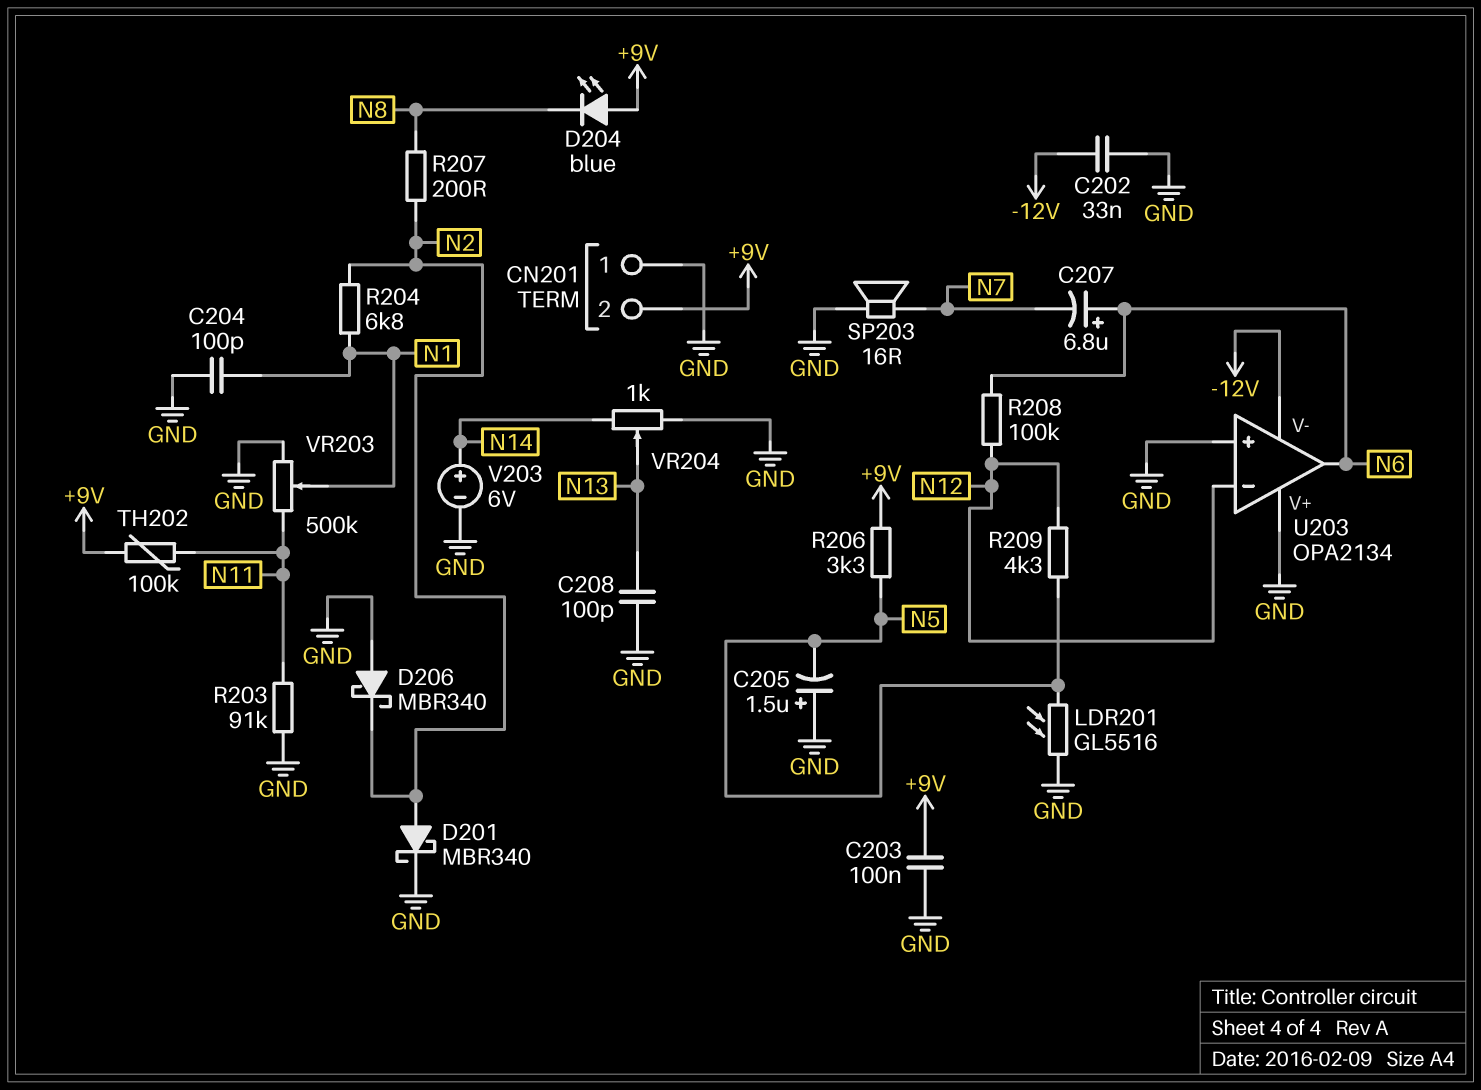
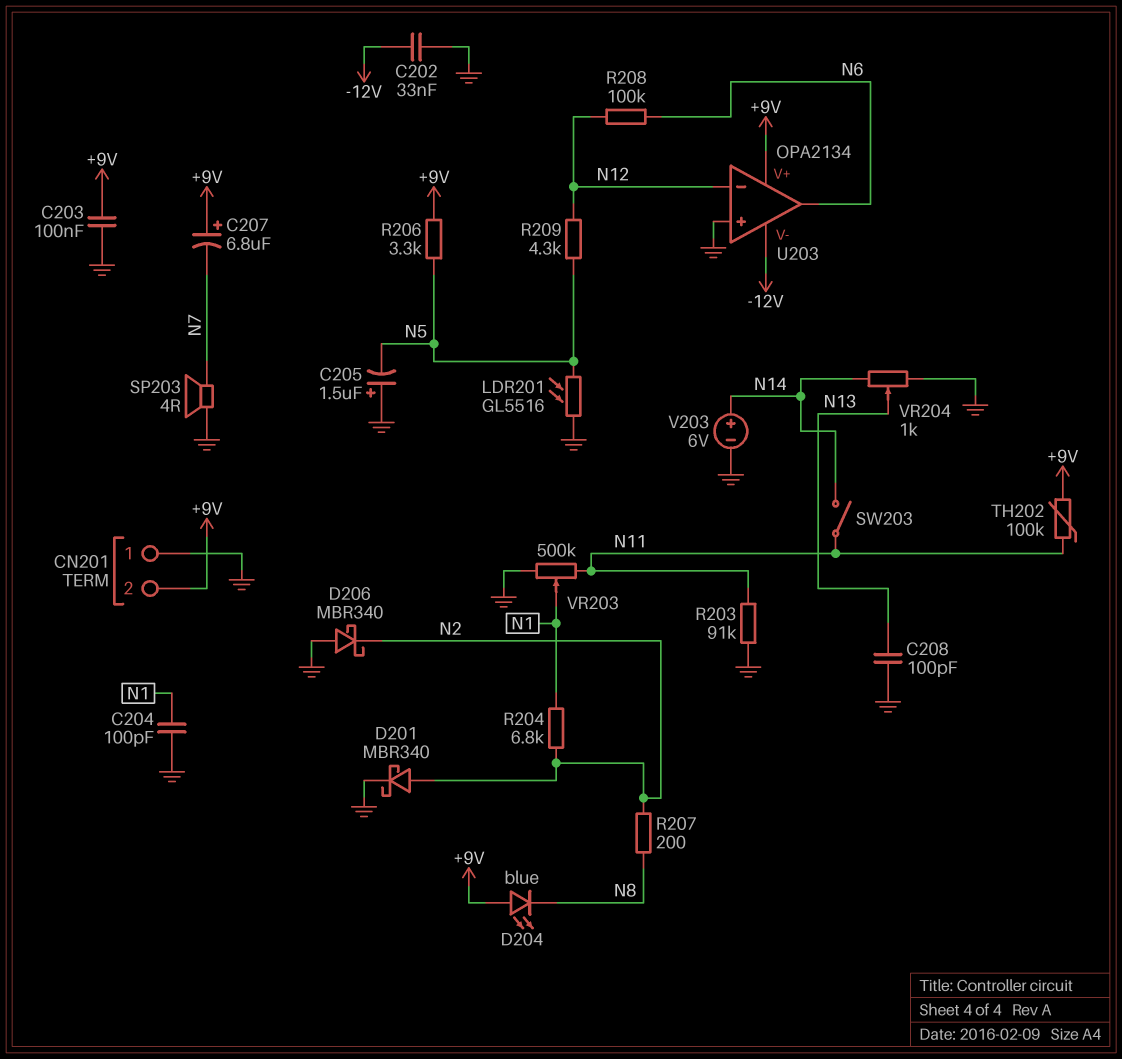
C207: 6.8uF (plus N6, minus N7) -> 6.8uF (plus +9V, minus N7)
SP203: speaker 16R (GND, N7) -> speaker 4R (GND, N7)
SW203: none -> switch (N11, N14)
U203 pin V+: GND -> +9V

